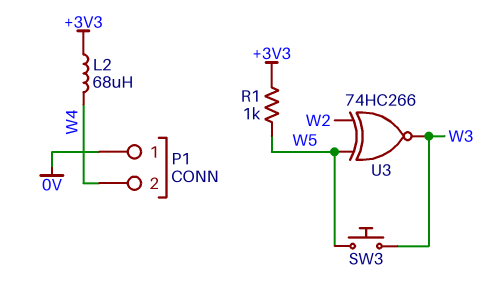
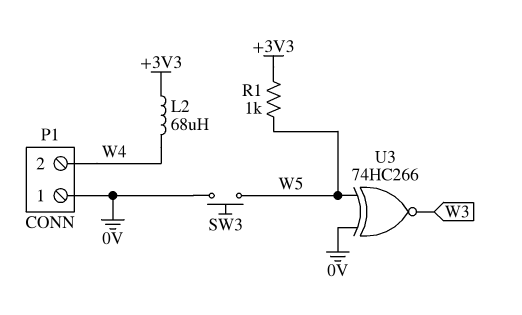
SW3: button (W3, W5) -> button (0V, W5)
U3: XNOR 74HC266 (in W2, in W5, out W3) -> XNOR 74HC266 (in 0V, in W5, out W3)

